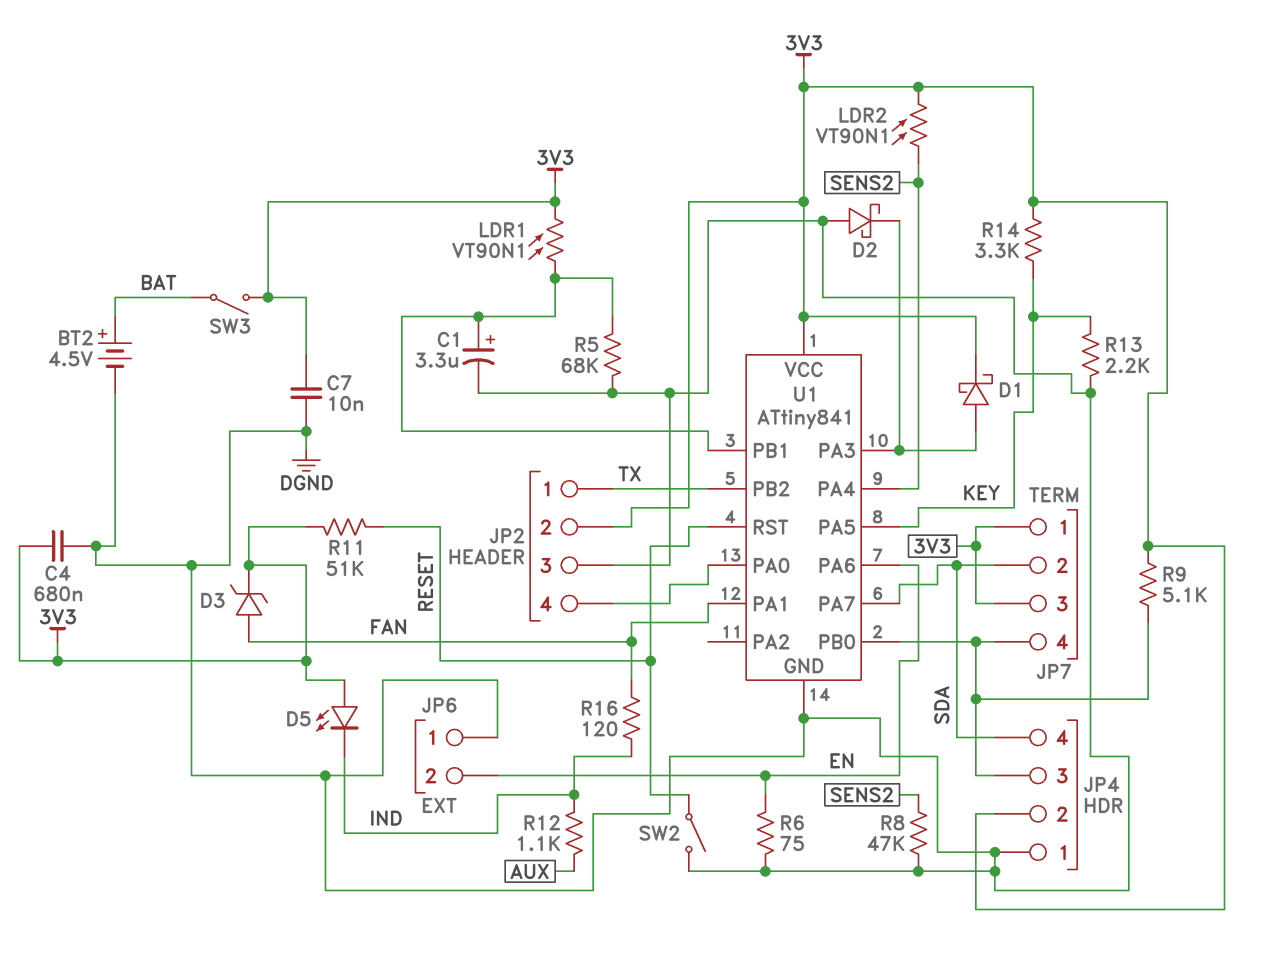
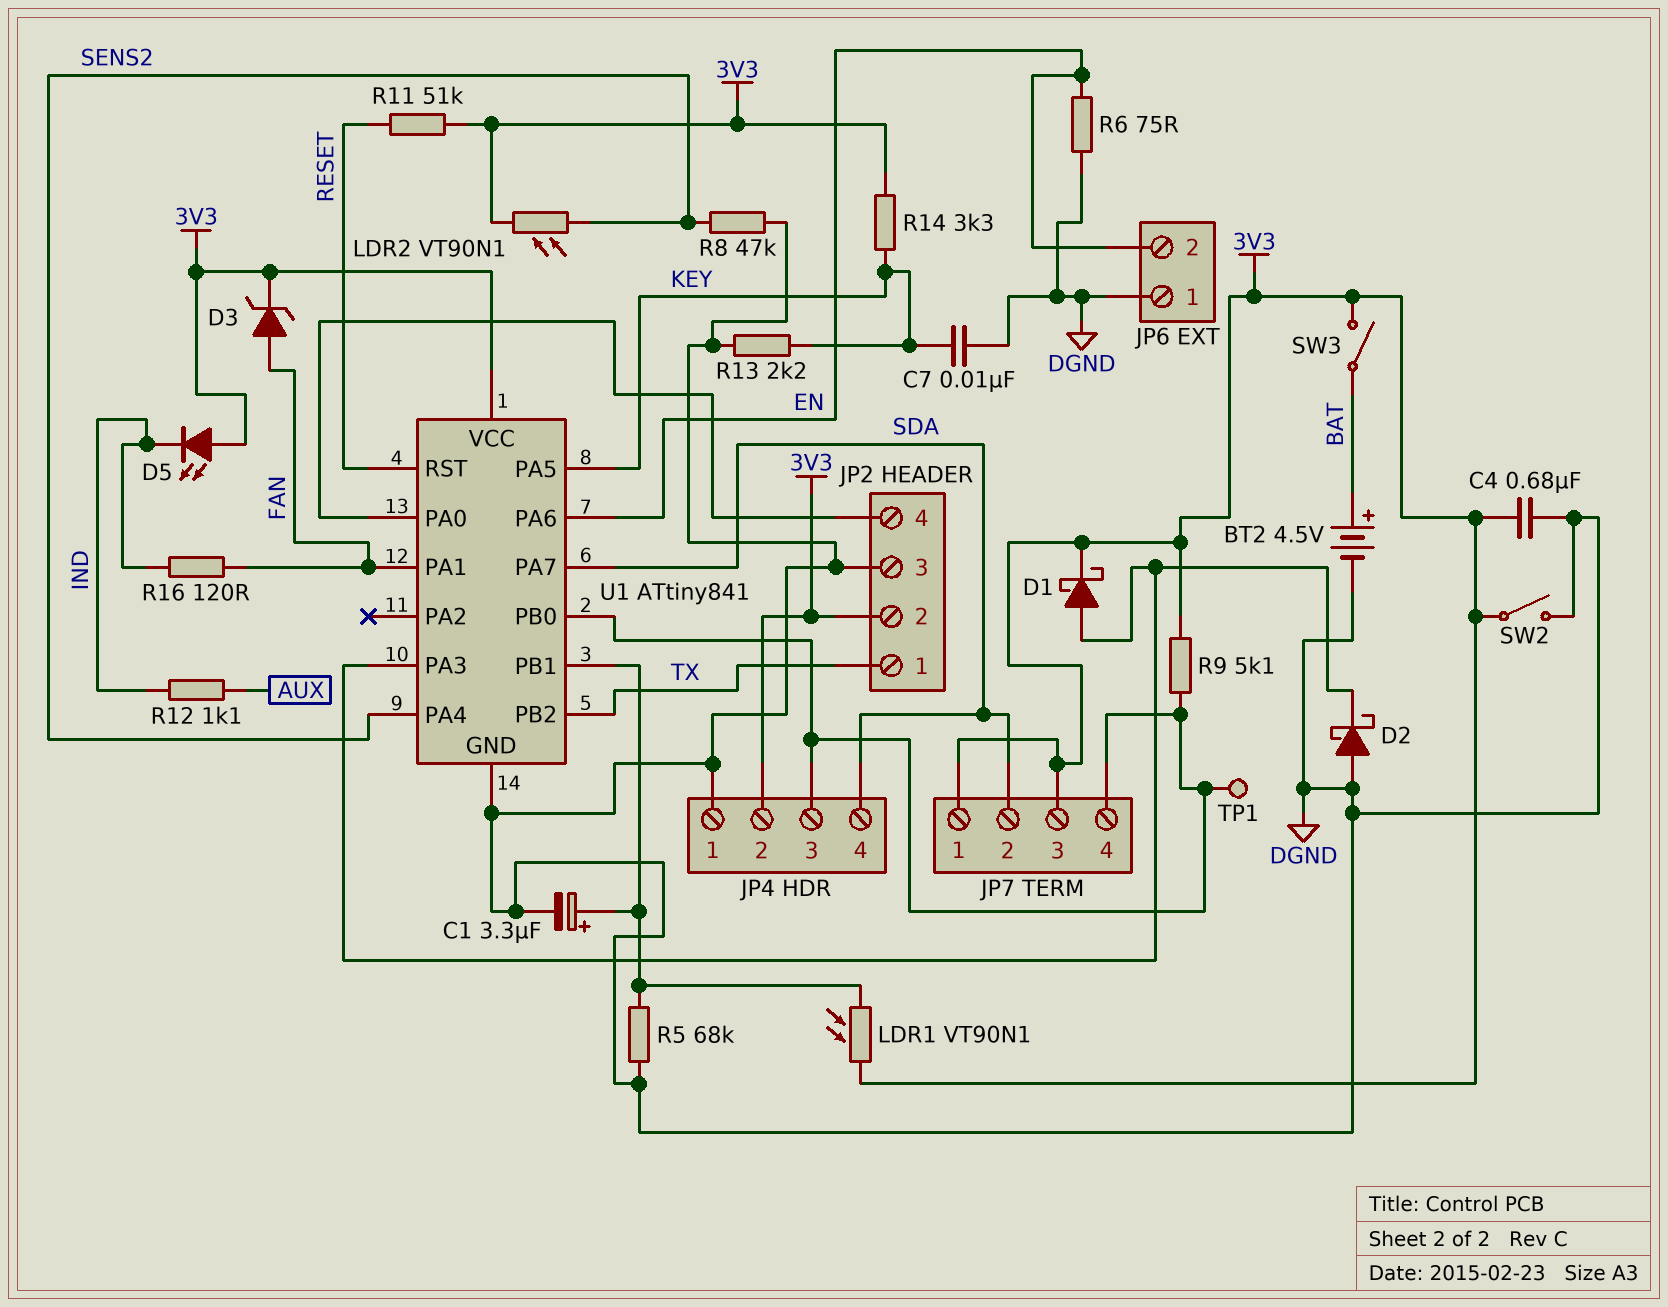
C7: 10nF (3V3, DGND) -> 10nF (DGND, KEY)
SW2: switch (DGND, RESET) -> switch (3V3, DGND)
TP1: none -> test point (JP4/3)

